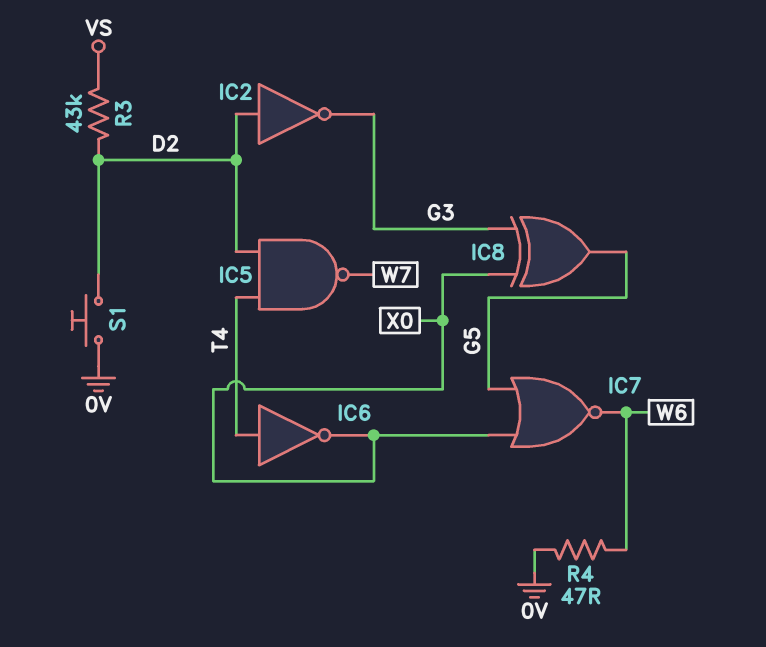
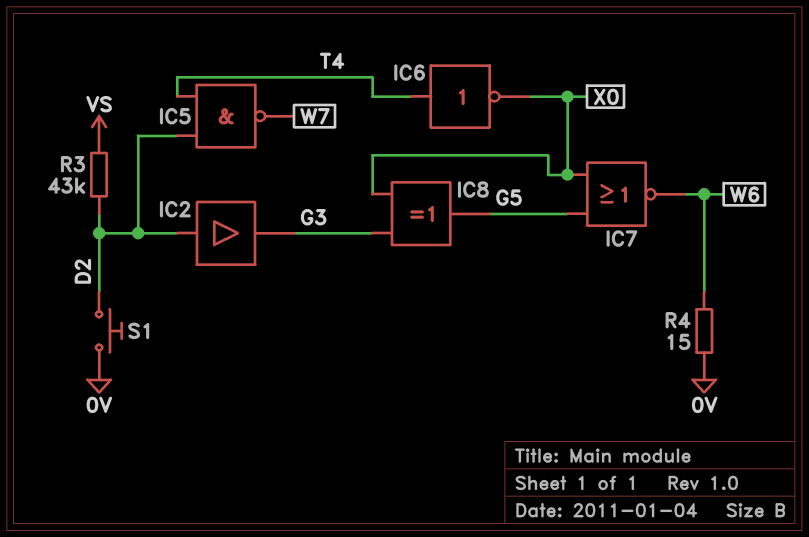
IC2: NOT (in D2, out G3) -> buffer (in D2, out G3)
R4: 47 (0V, W6) -> 15 (0V, W6)

